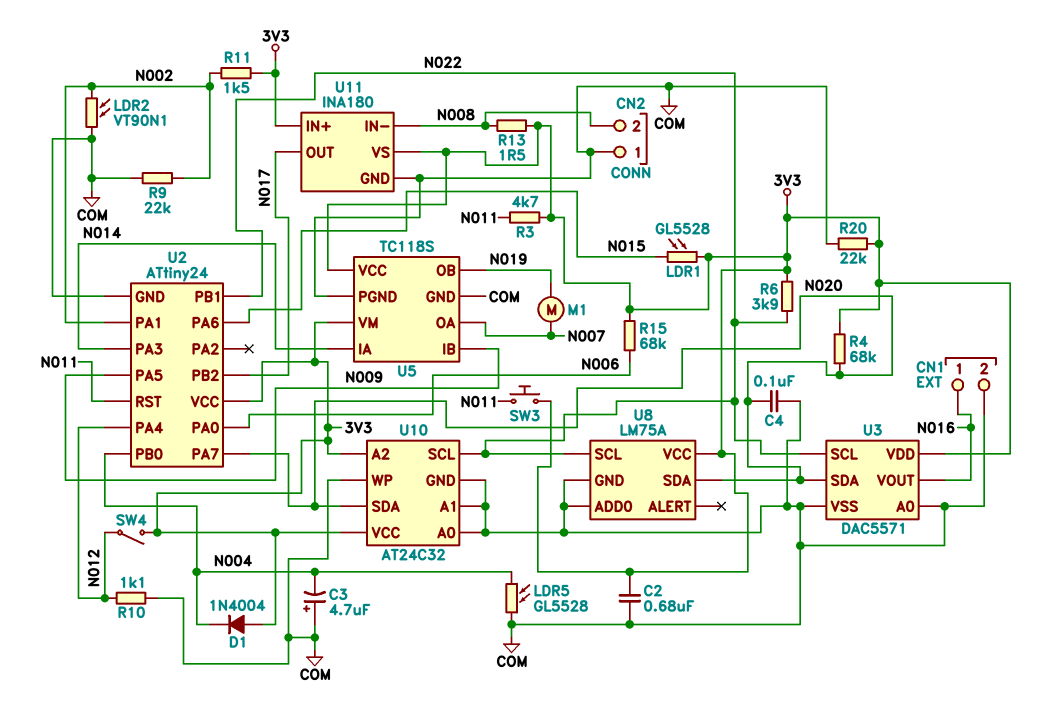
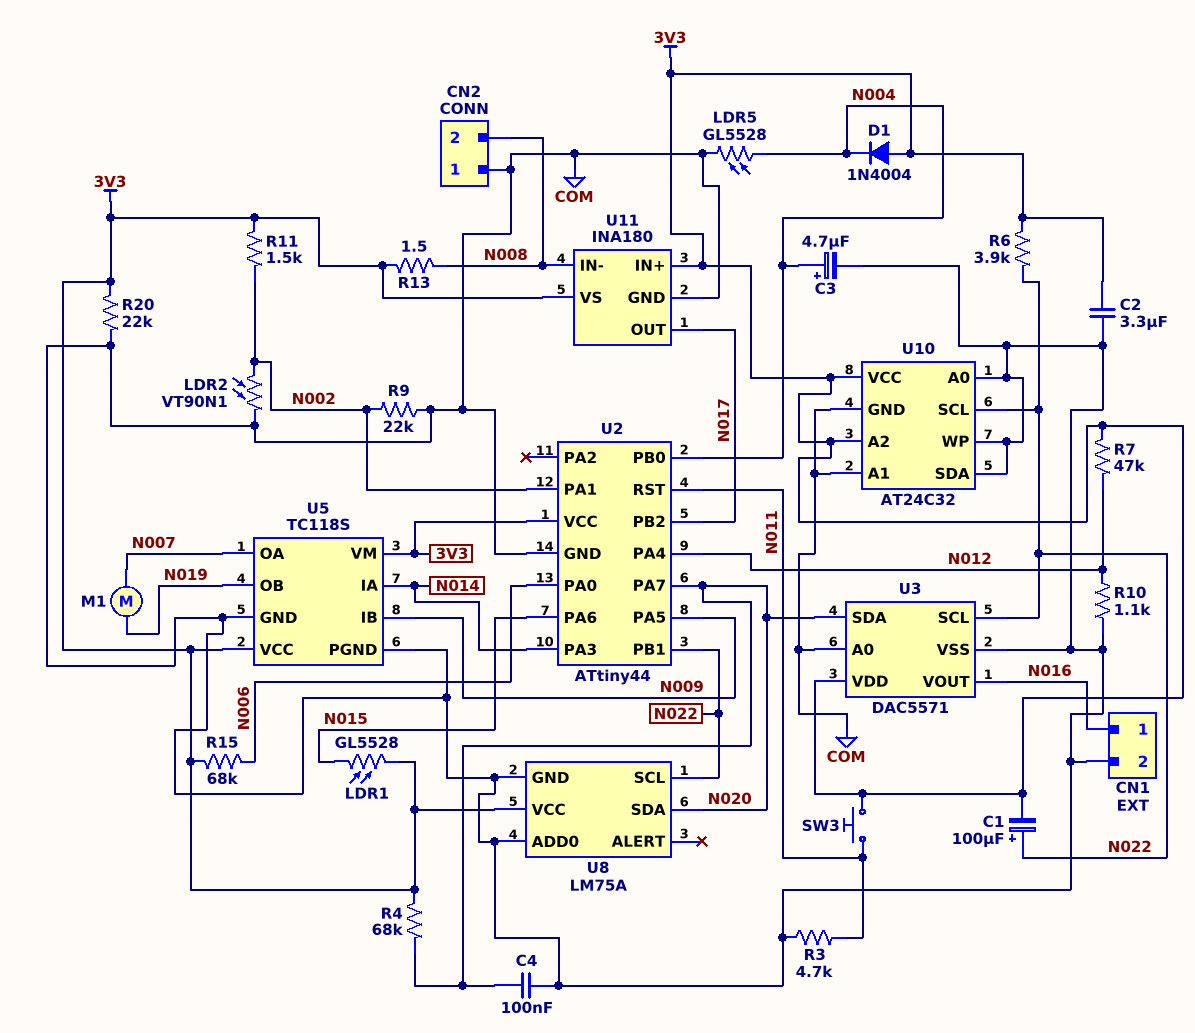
C1: none -> 100uF (plus N022, minus 3V3)
C2: 680nF (3V3, COM) -> 3.3uF (3V3, COM)
C3: 4.7uF (plus COM, minus N004) -> 4.7uF (plus N004, minus COM)
R3: 4.7k (3V3, N011) -> 4.7k (COM, N011)
R7: none -> 47k (3V3, N012)
SW4: switch (3V3, N012) -> none
U2: ATtiny24 -> ATtiny44
U10 pin SDA: N020 -> COM

